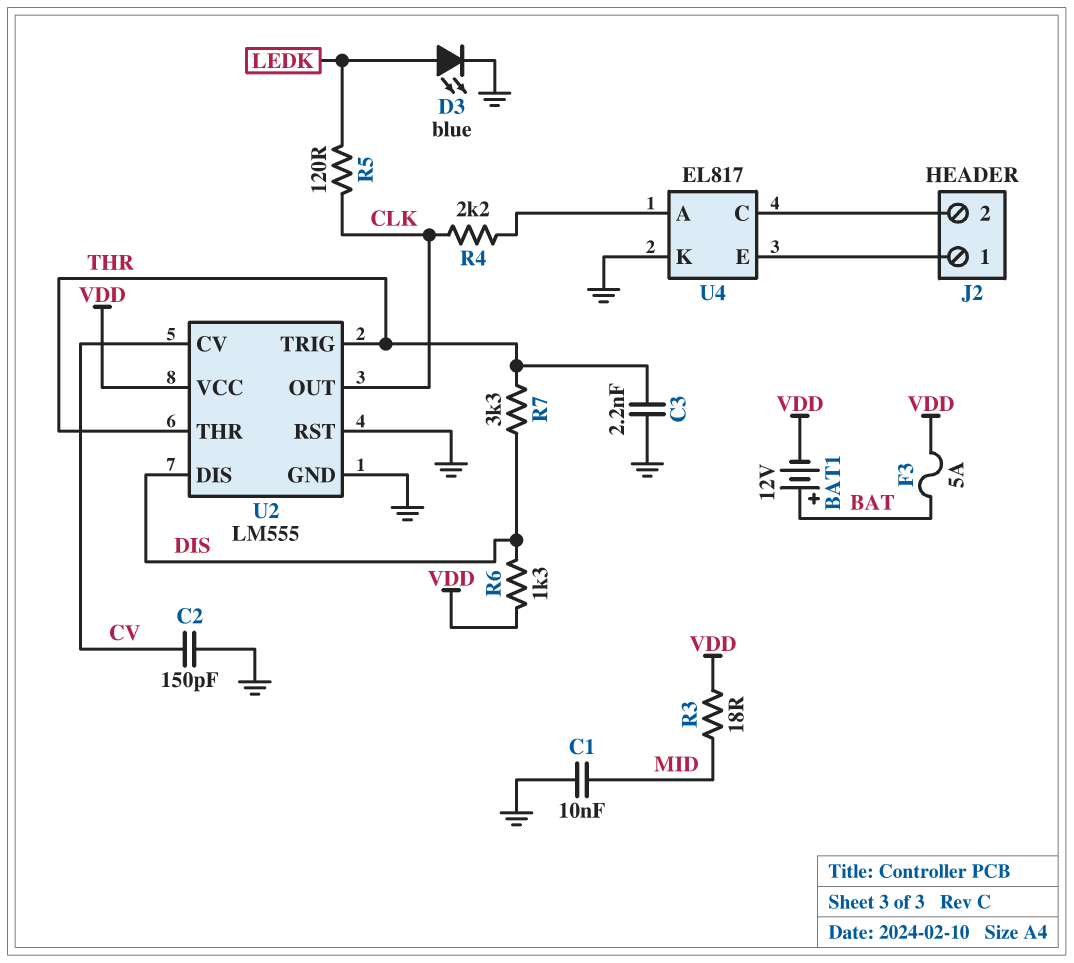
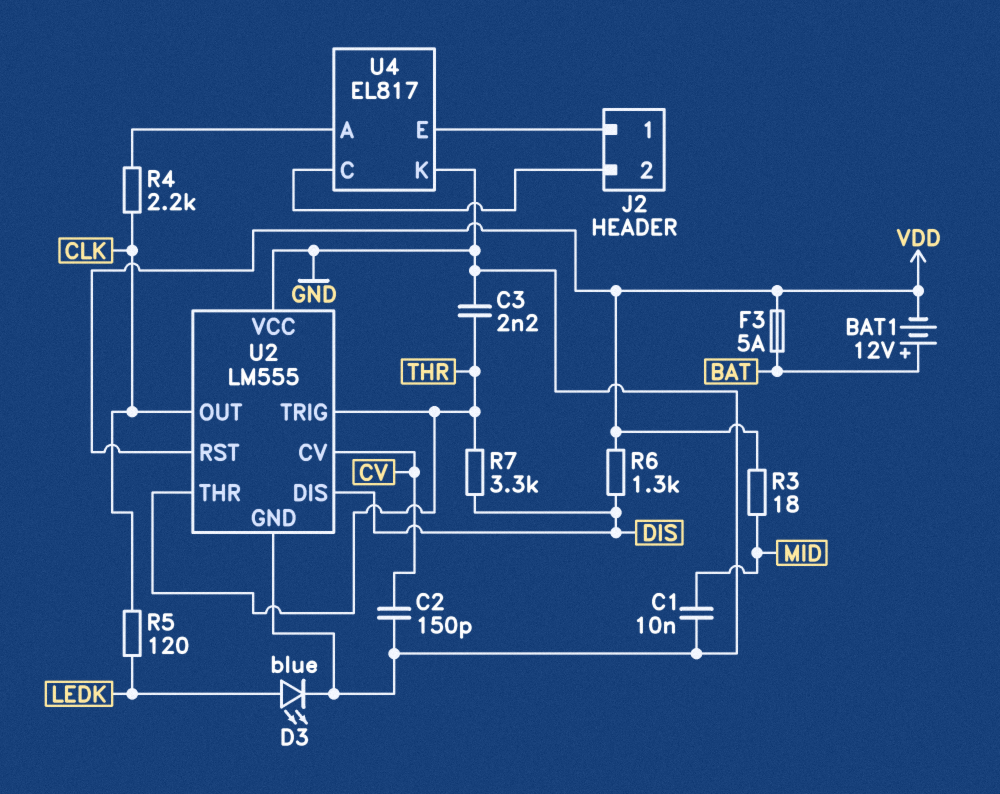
U2 pin RST: GND -> VDD
U2 pin VCC: VDD -> GND

